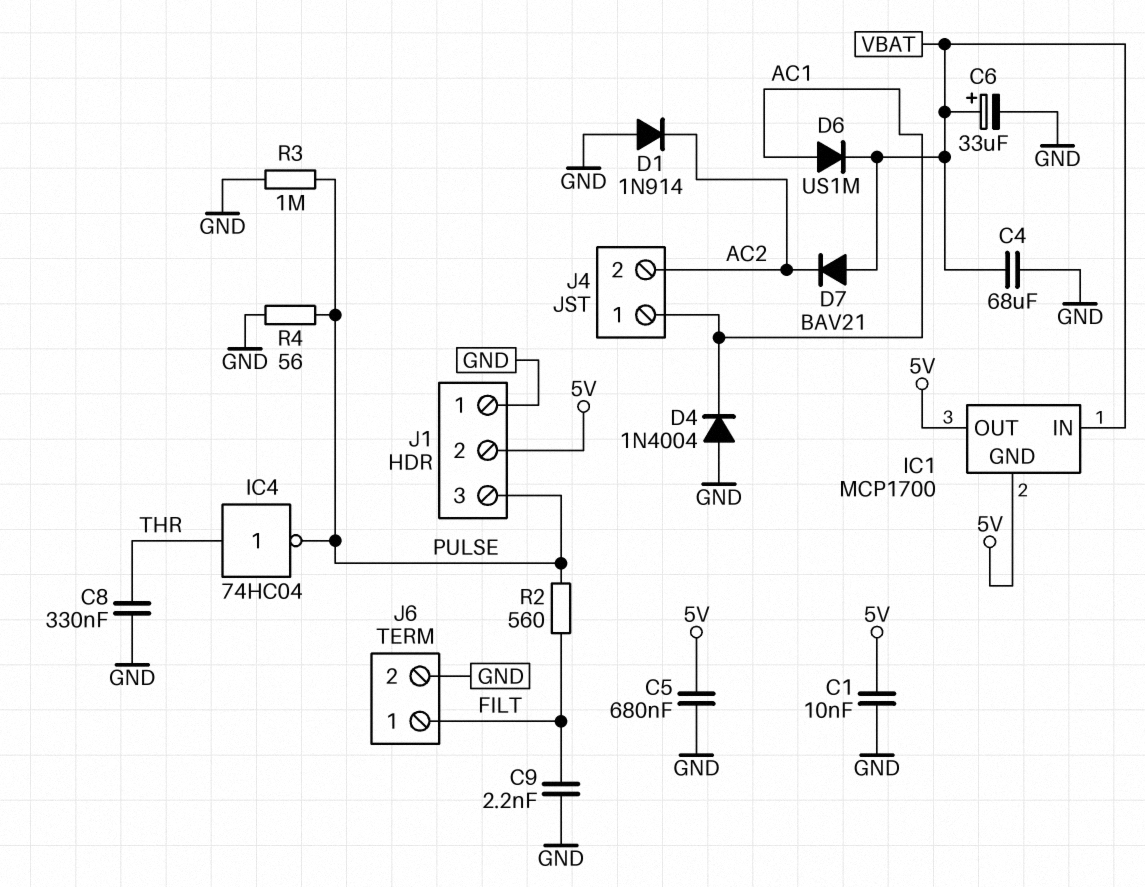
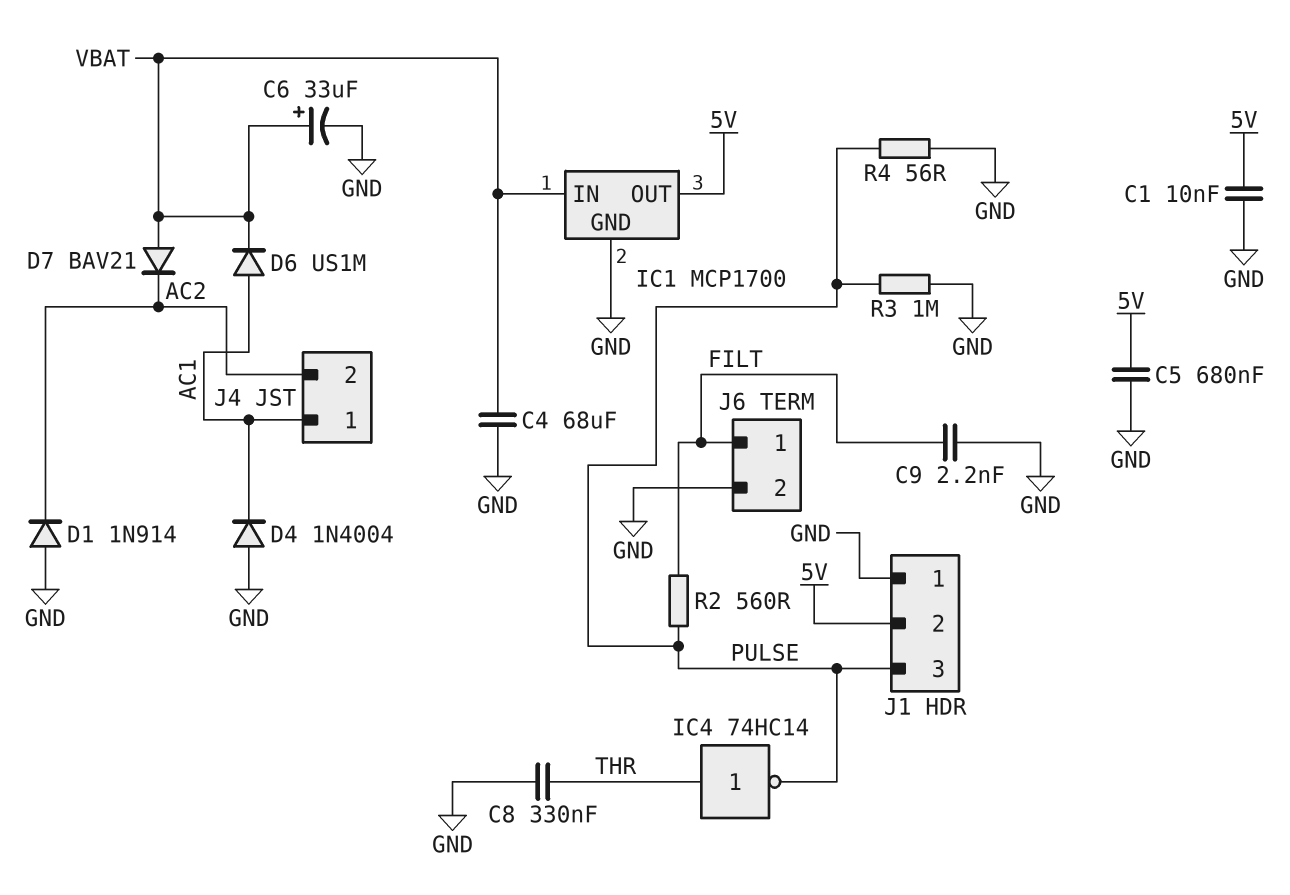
IC1 pin GND: 5V -> GND
IC4: NOT 74HC04 (in THR, out PULSE) -> NOT 74HC14 (in THR, out PULSE)

